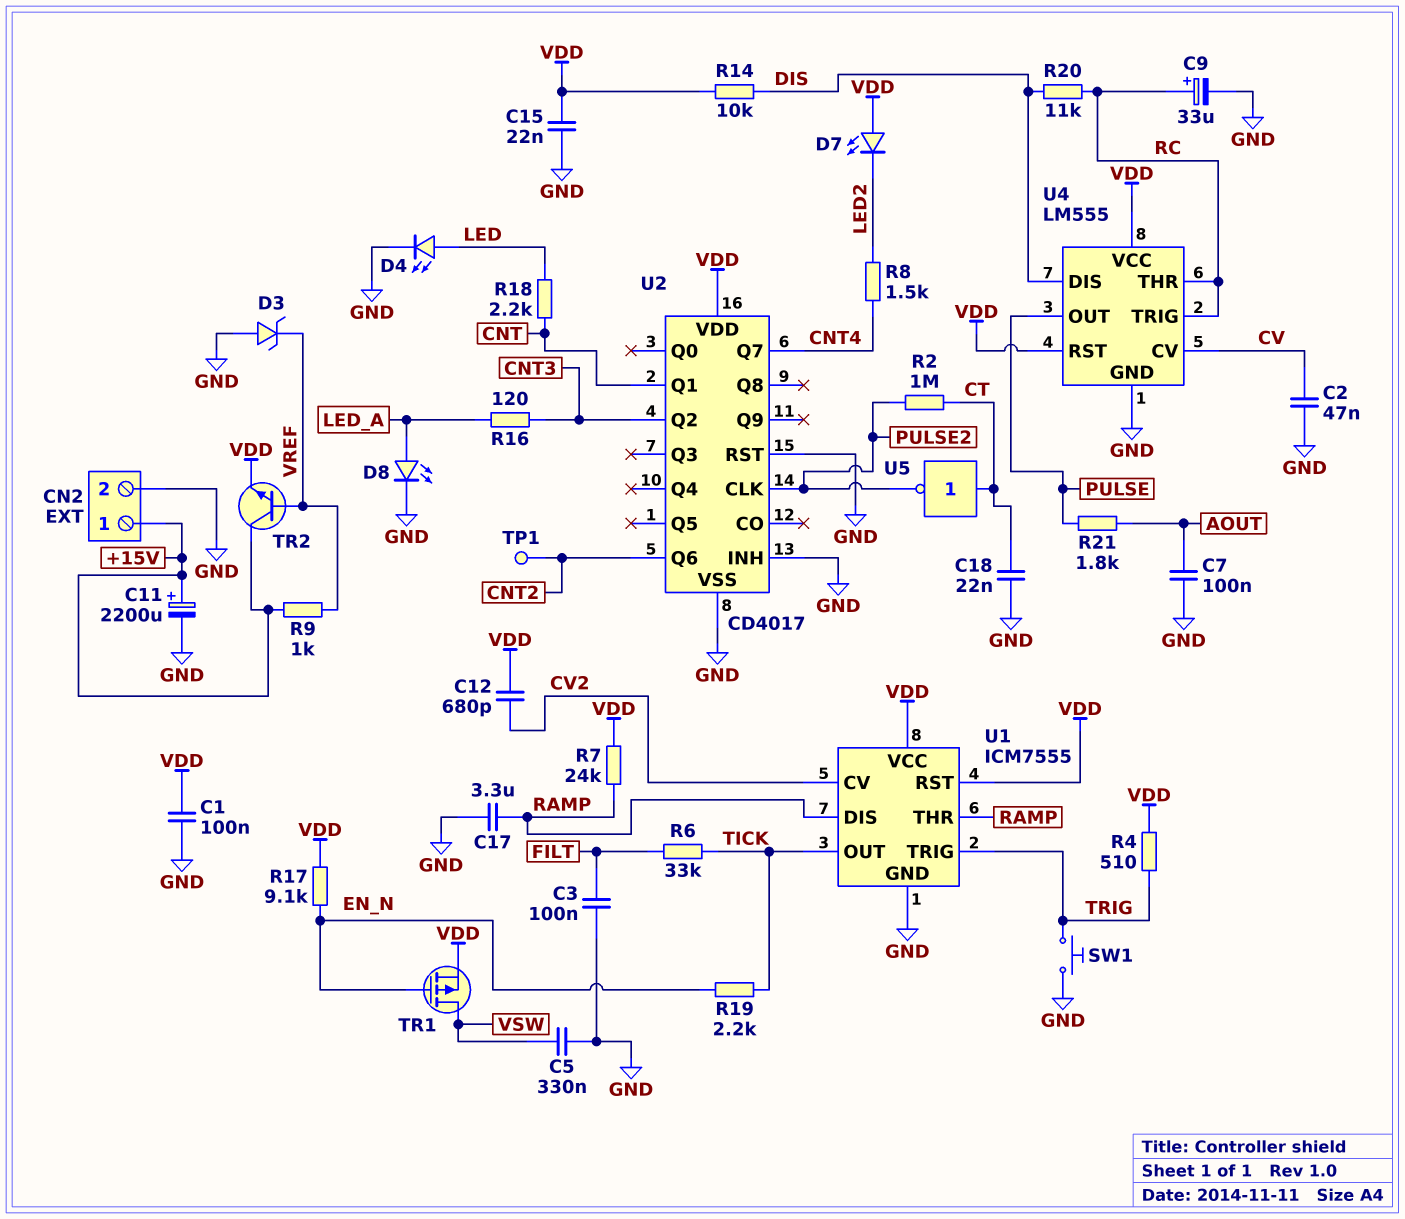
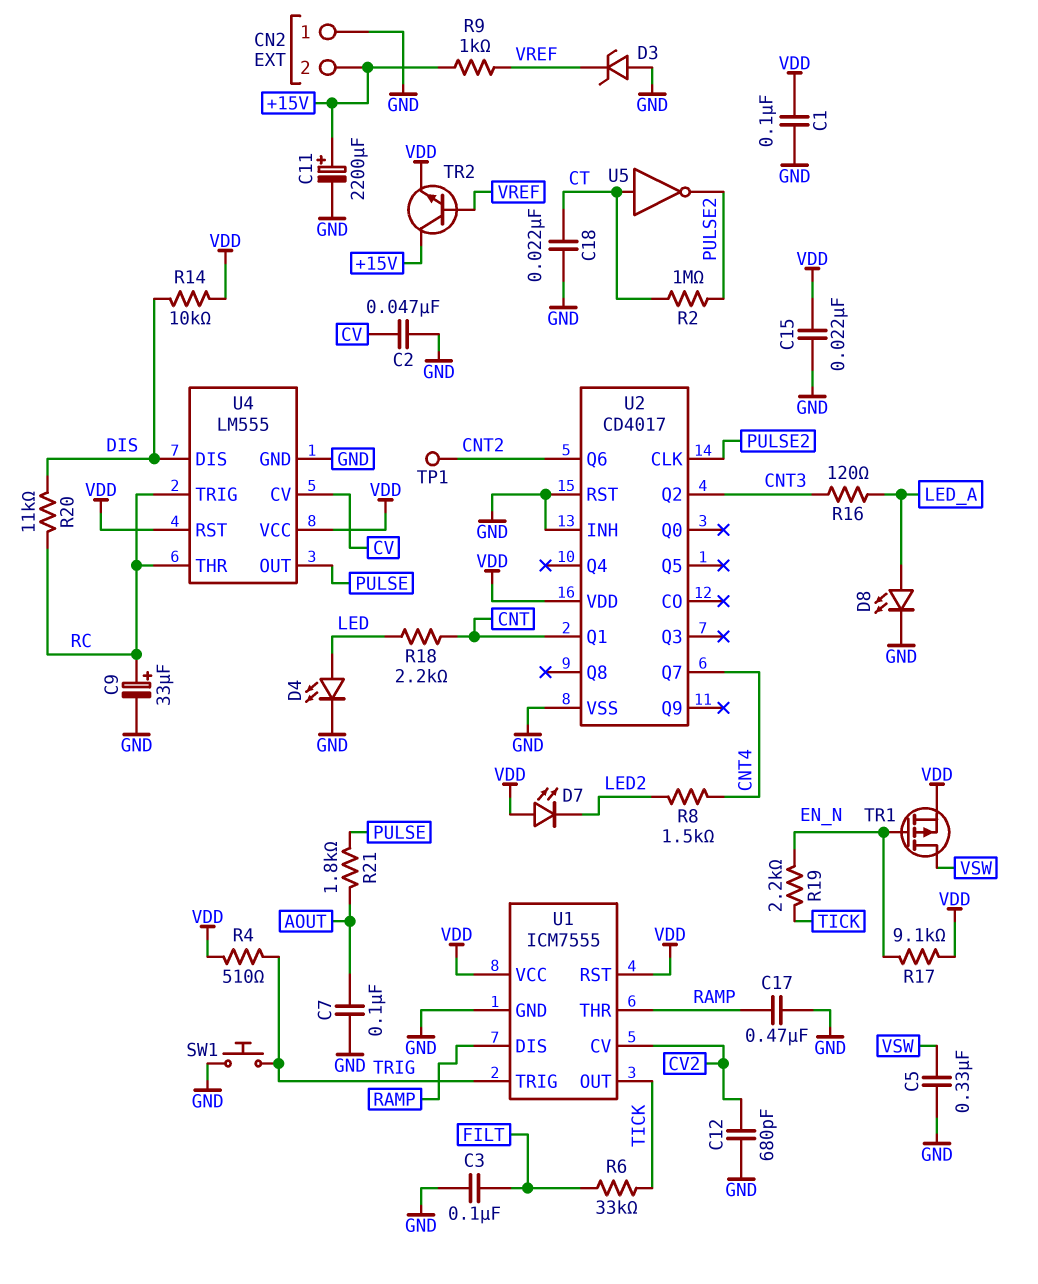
C12: 680pF (CV2, VDD) -> 680pF (CV2, GND)
C17: 3.3uF (GND, RAMP) -> 470nF (GND, RAMP)
CN2 pin 1: +15V -> GND
CN2 pin 2: GND -> +15V
R7: 24k (RAMP, VDD) -> none

